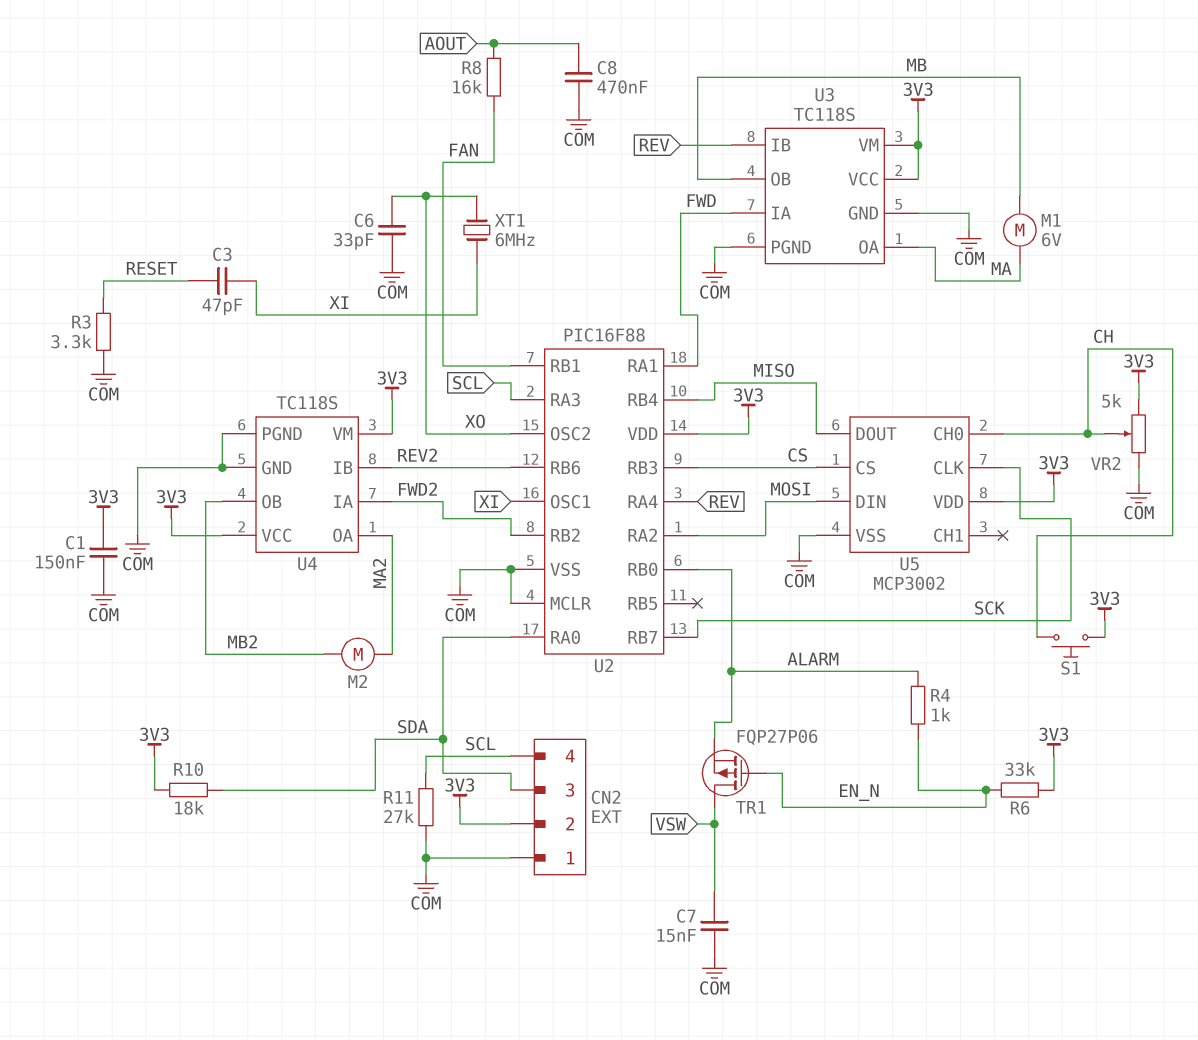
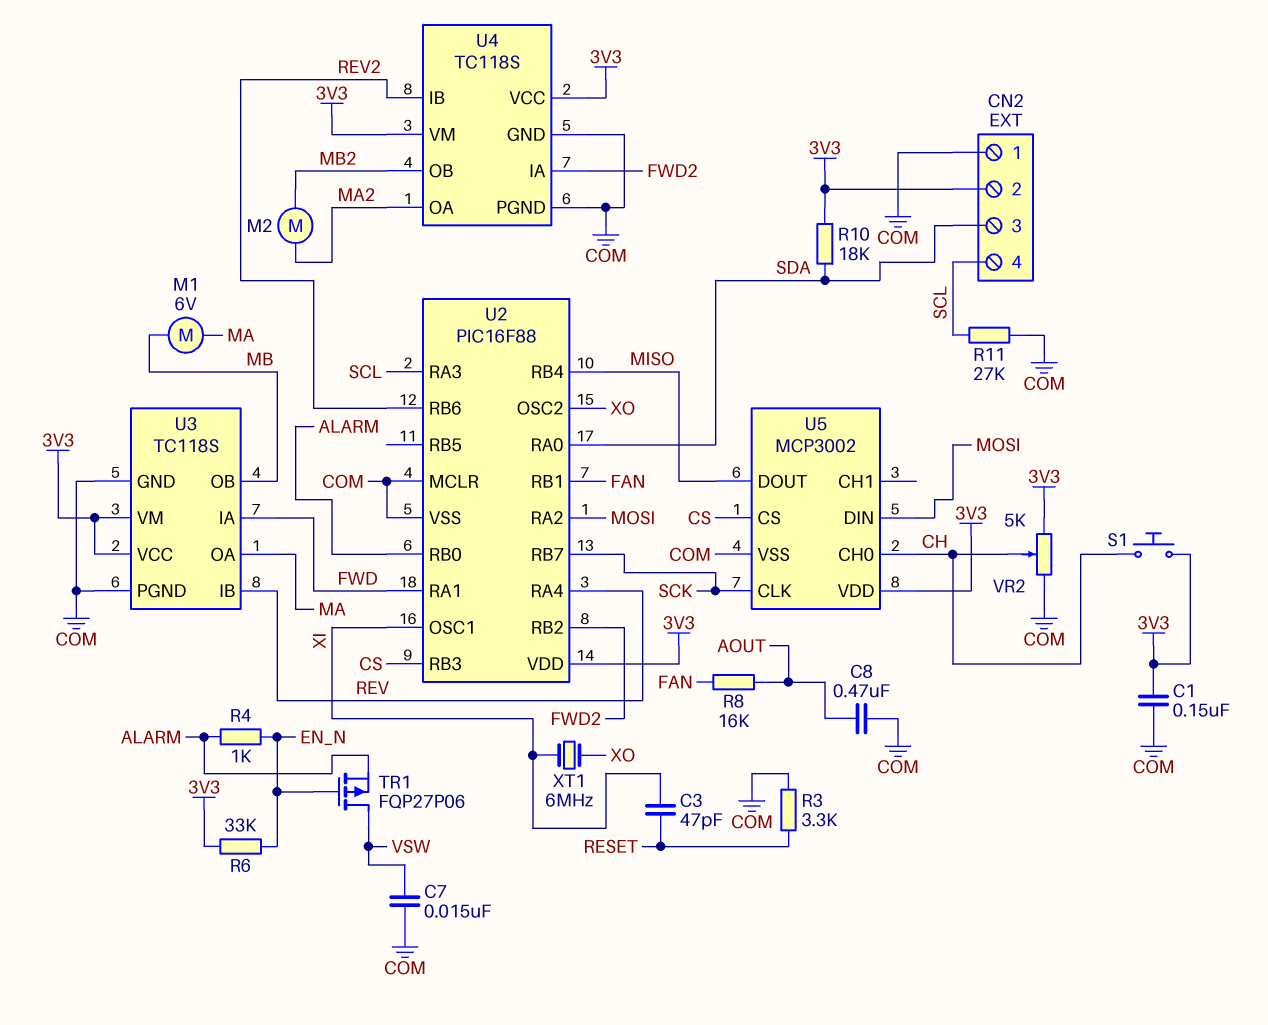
C6: 33pF (COM, XO) -> none

